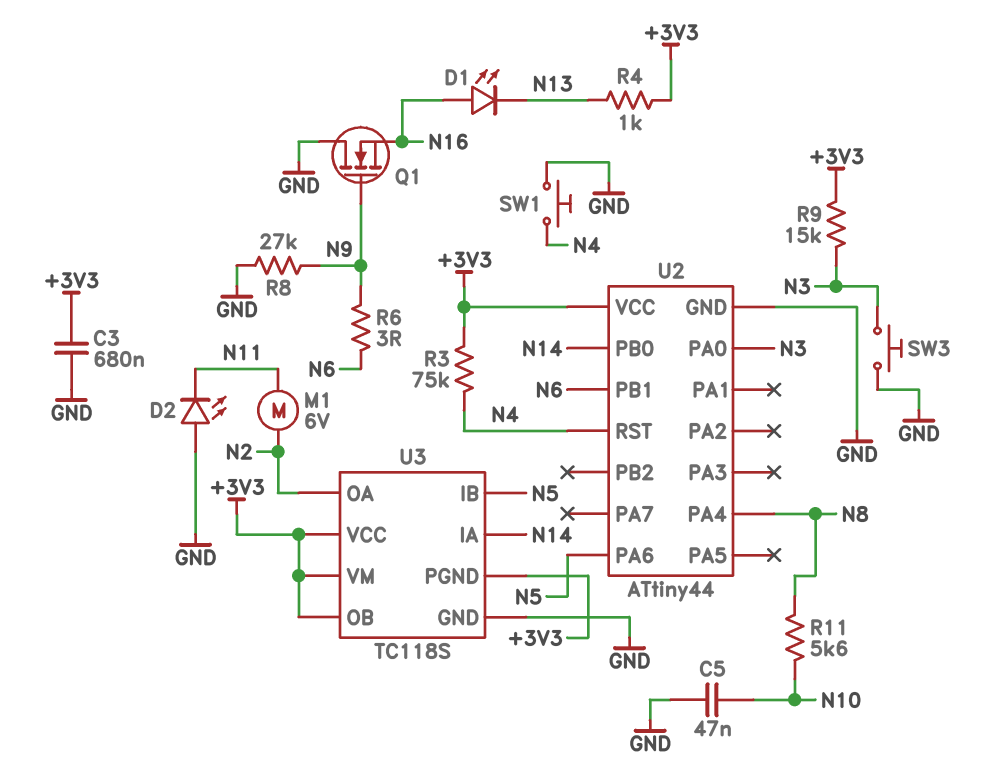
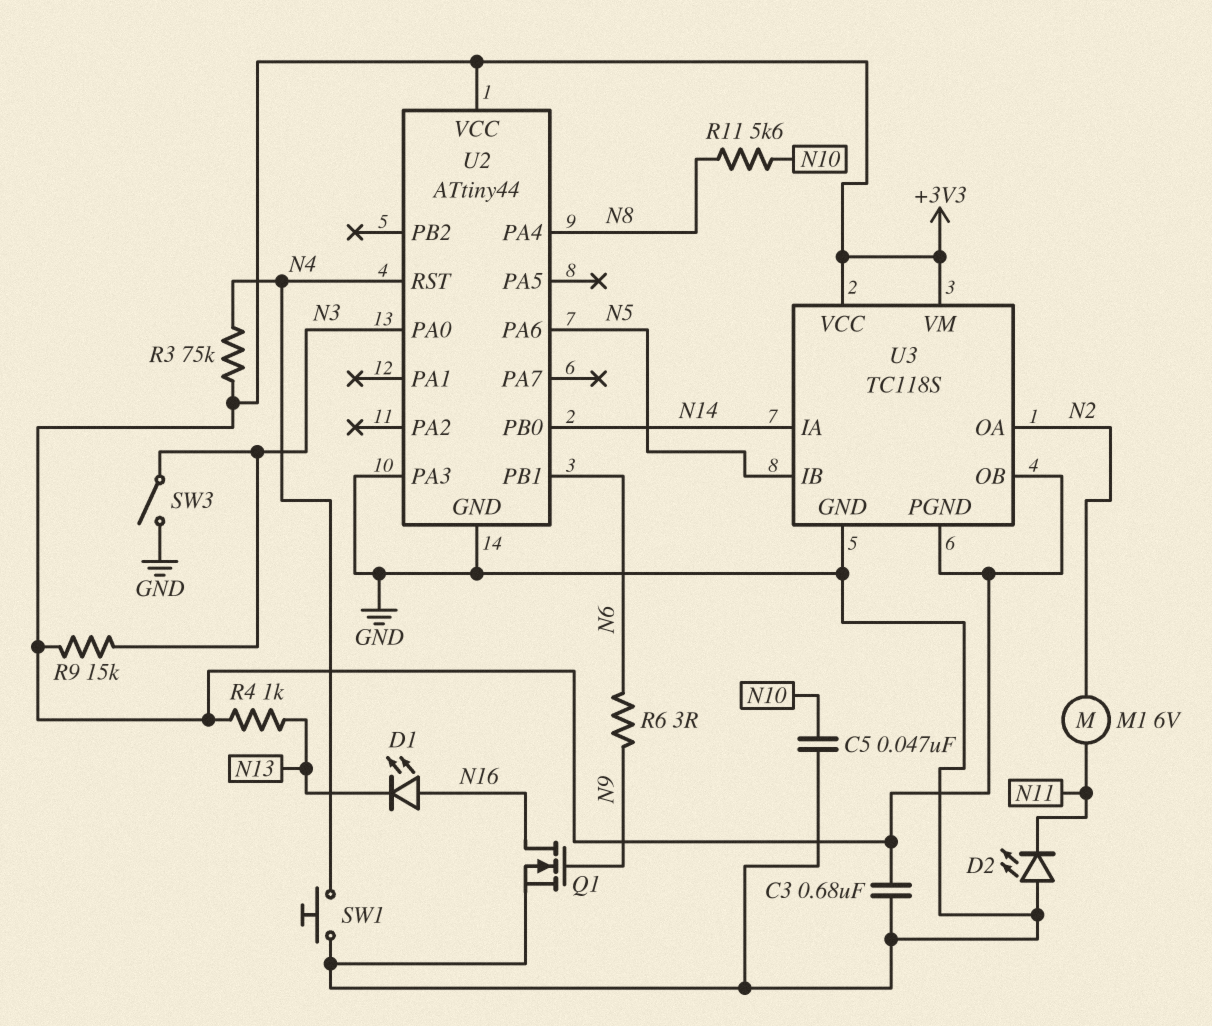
Q1: NMOS (G N9, D GND, S N16) -> NMOS (G N9, D N16, S GND)
R8: 27k (GND, N9) -> none
SW3: button (GND, N3) -> switch (GND, N3)
U2 pin PA3: none -> GND

